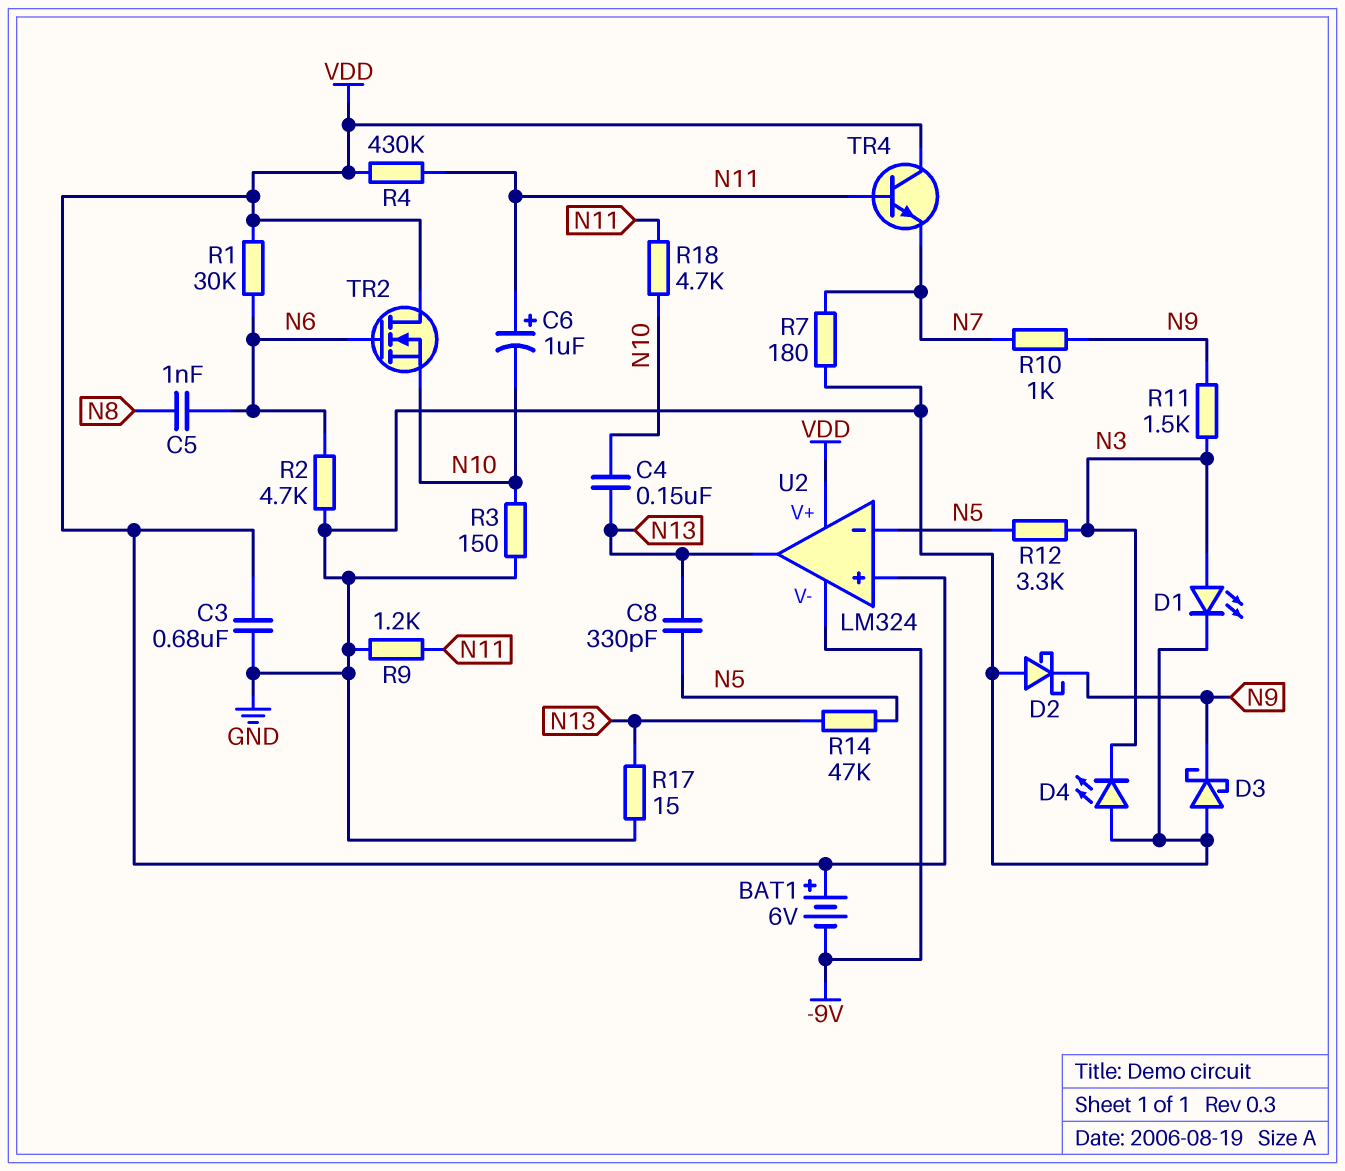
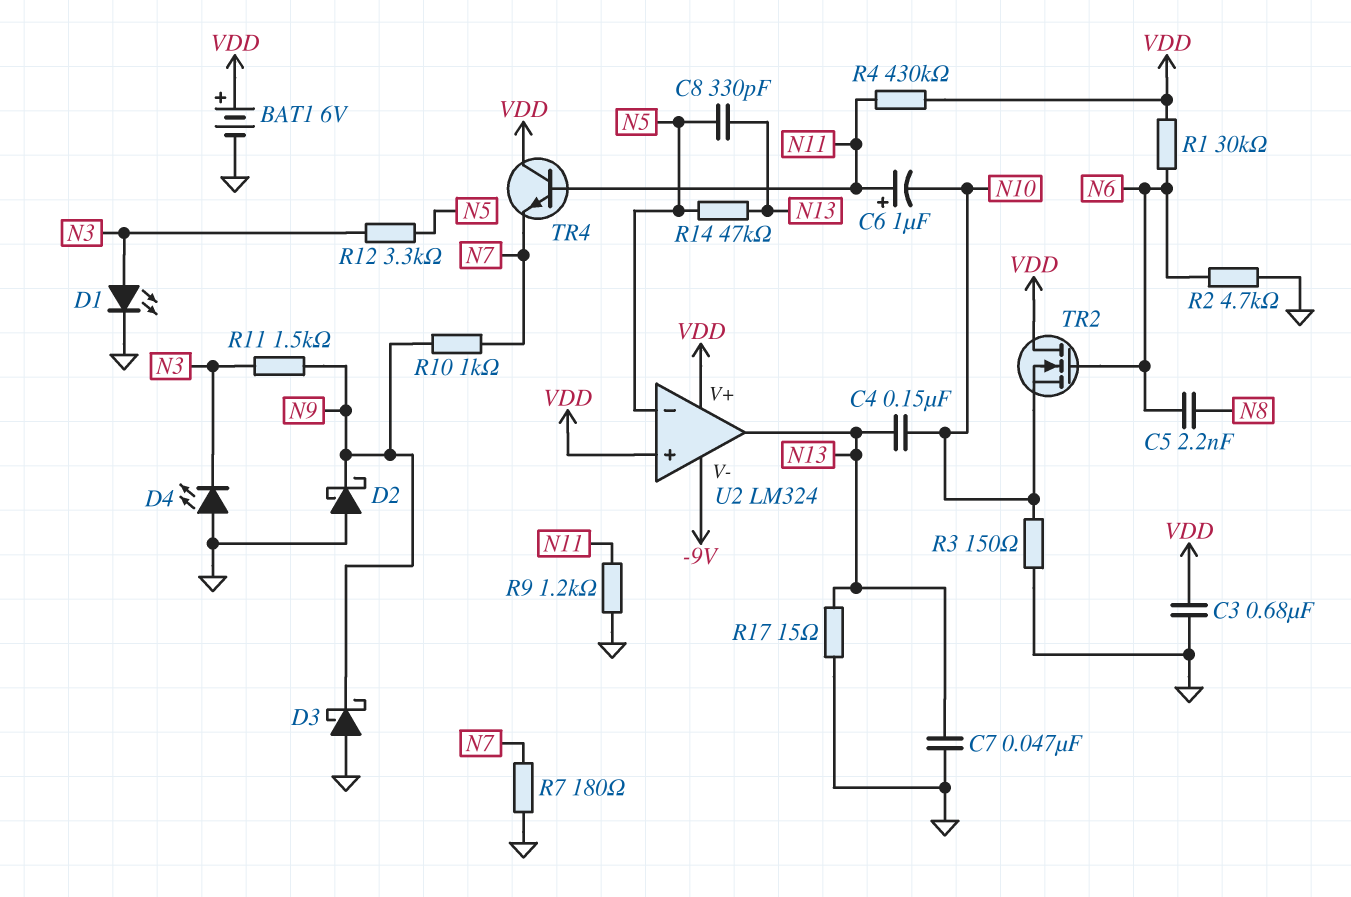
BAT1: 6V (plus VDD, minus -9V) -> 6V (plus VDD, minus GND)
C5: 1nF (N6, N8) -> 2.2nF (N6, N8)
C7: none -> 47nF (GND, N13)
R18: 4.7k (N10, N11) -> none

